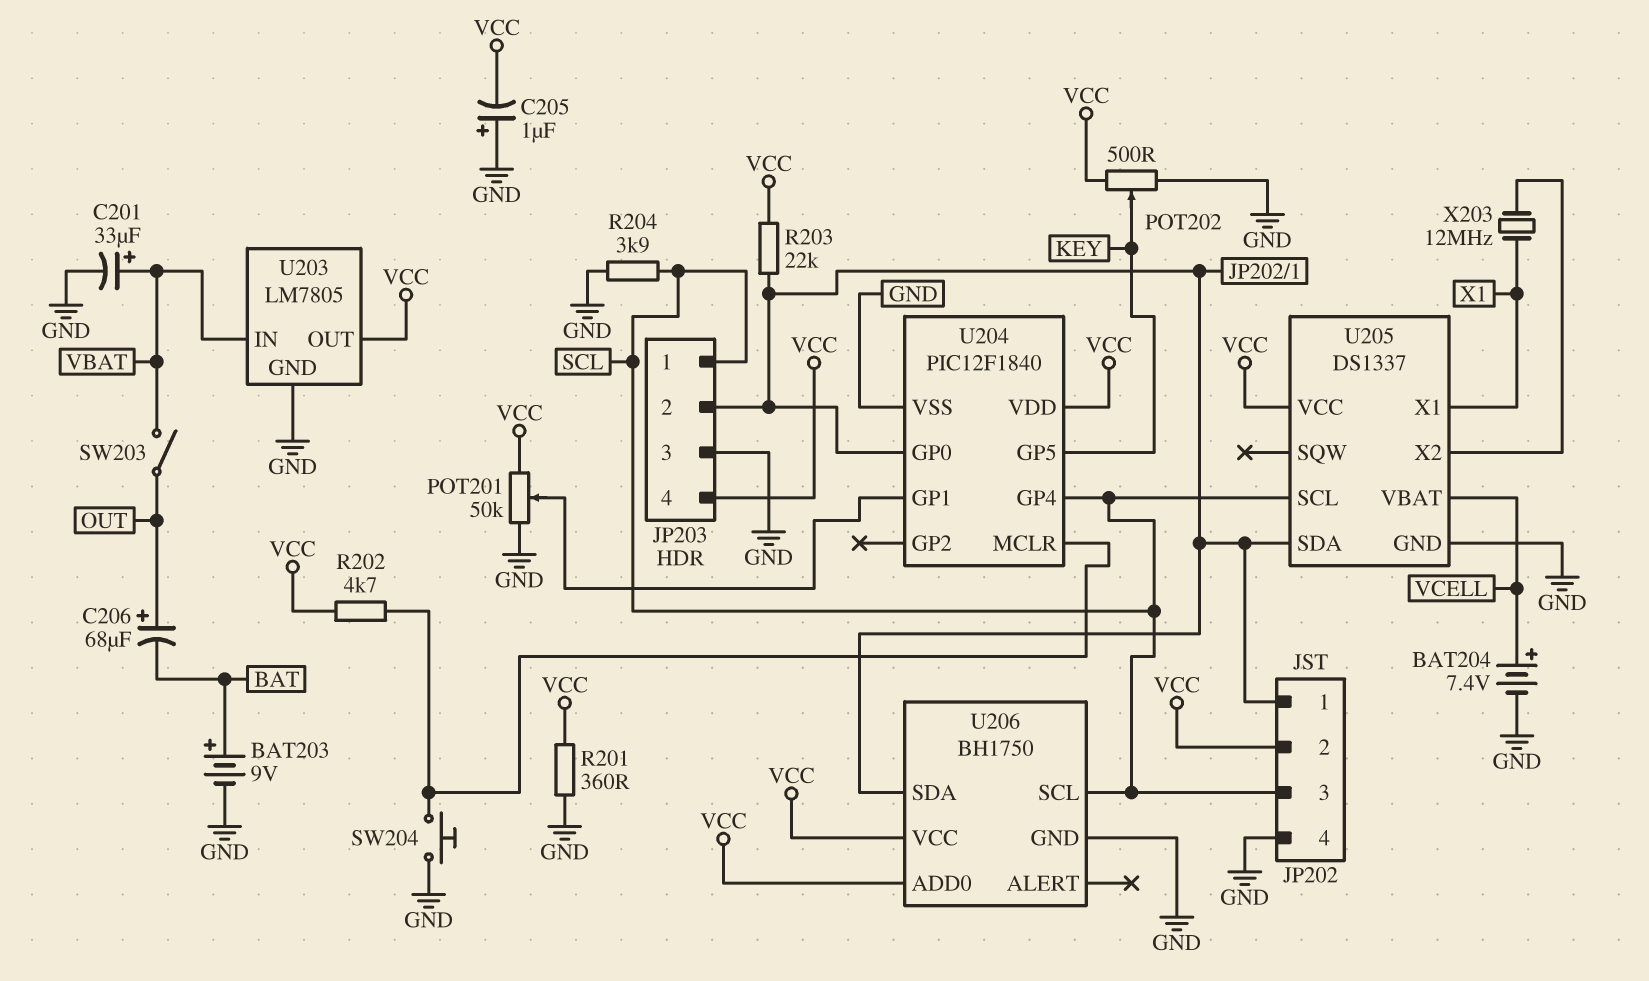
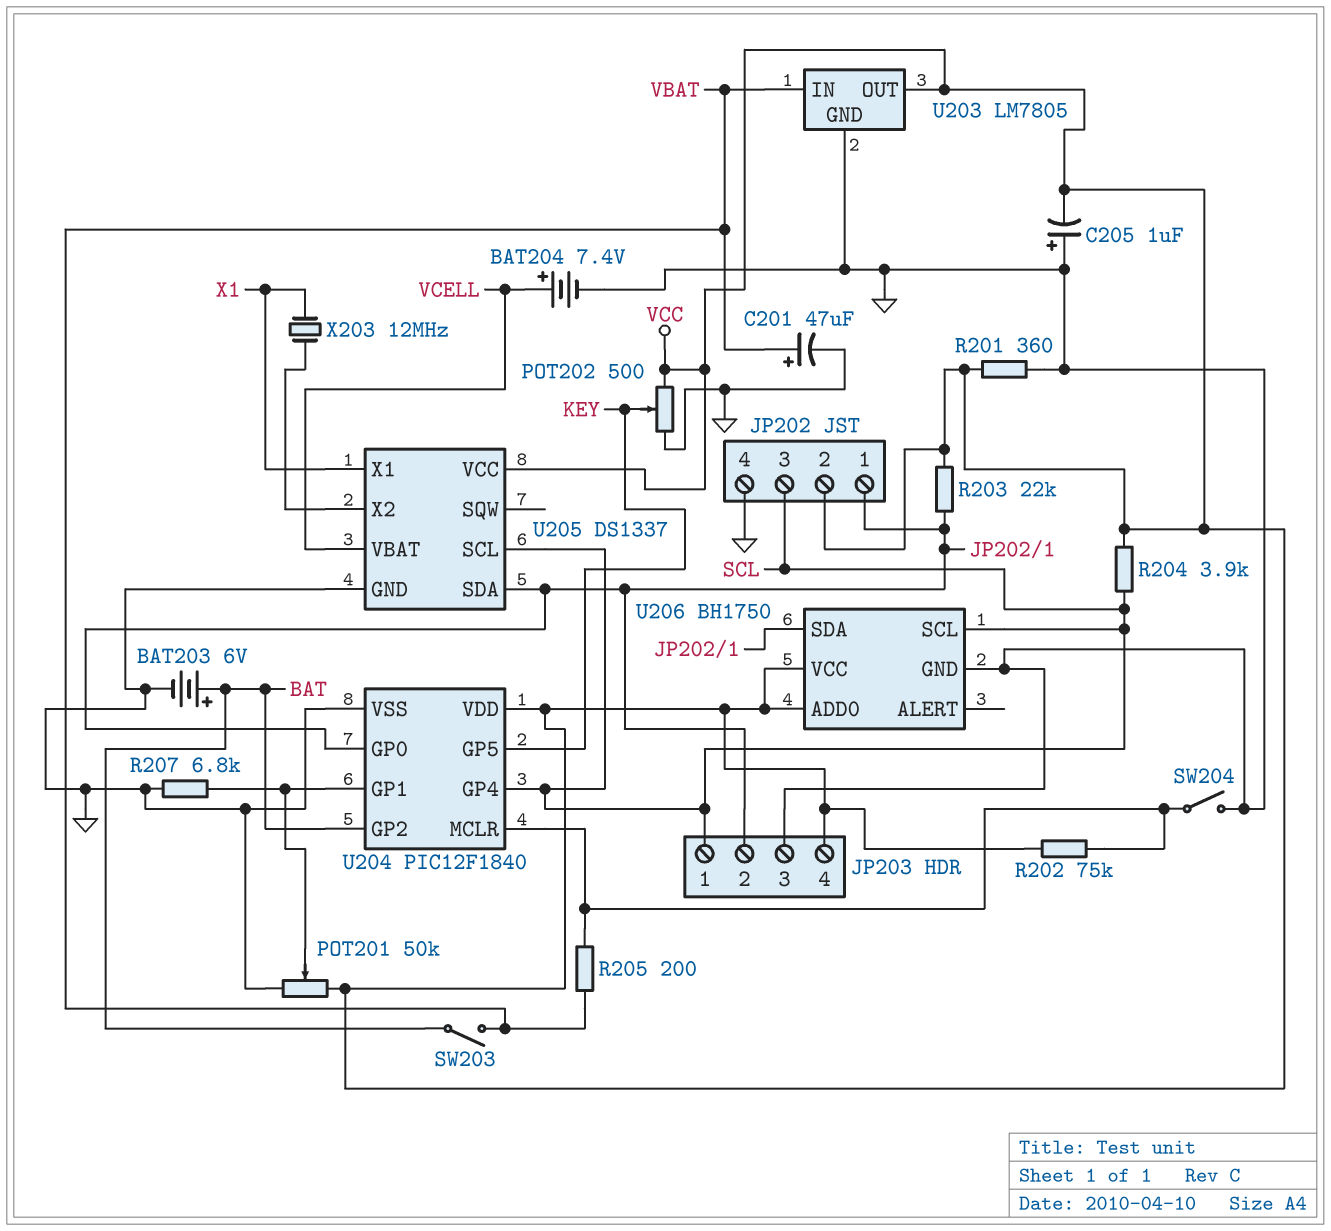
BAT203: 9V (plus BAT, minus GND) -> 6V (plus BAT, minus GND)
C201: 33uF (plus VBAT, minus GND) -> 47uF (plus VBAT, minus GND)
C206: 68uF (plus OUT, minus BAT) -> none
R202: 4.7k (U204/MCLR, VCC) -> 75k (U204/MCLR, VCC)
R204: 3.9k (GND, SCL) -> 3.9k (SCL, VCC)
R205: none -> 200 (U204/MCLR, VBAT)
R207: none -> 6.8k (GND, U204/GP1)
SW203: switch (OUT, VBAT) -> switch (BAT, VBAT)
SW204: button (GND, U204/MCLR) -> switch (GND, U204/MCLR)
U204 pin GP2: none -> BAT

